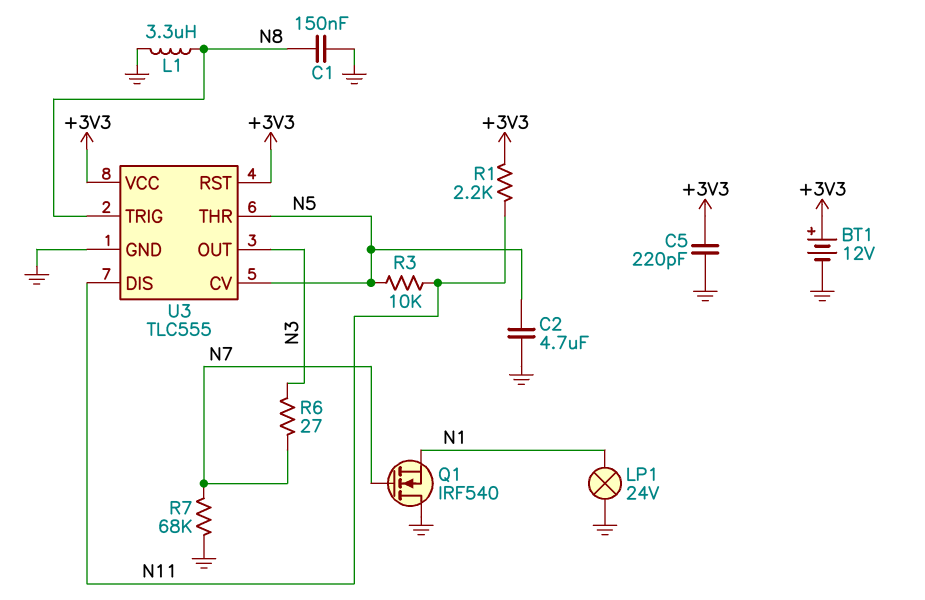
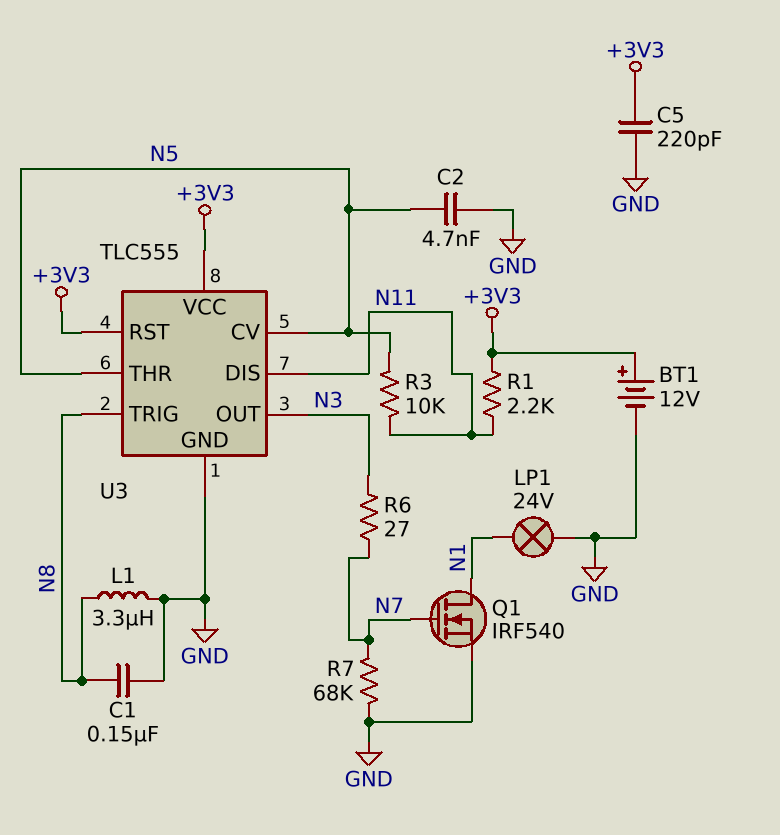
C2: 4.7uF (GND, N5) -> 4.7nF (GND, N5)
Q1: NMOS IRF540 (G N7, D GND, S N1) -> NMOS IRF540 (G N7, D N1, S GND)

